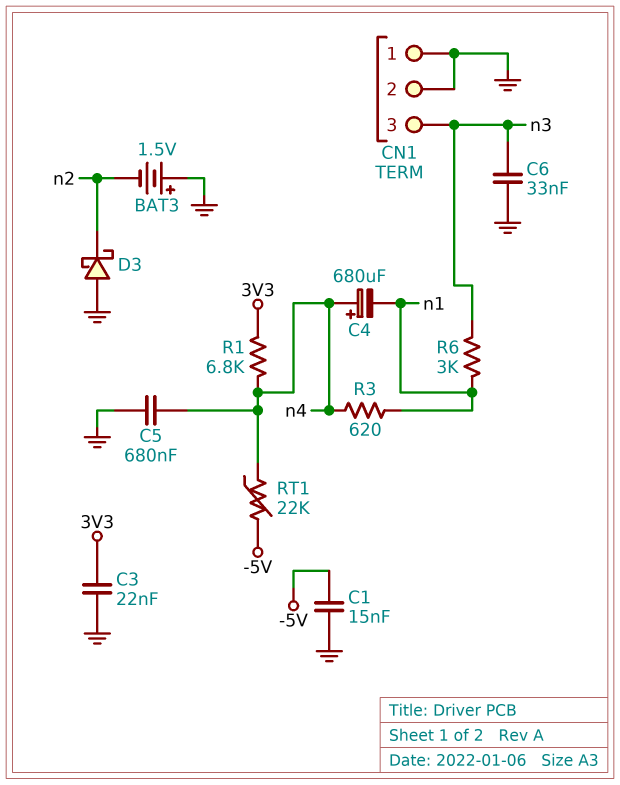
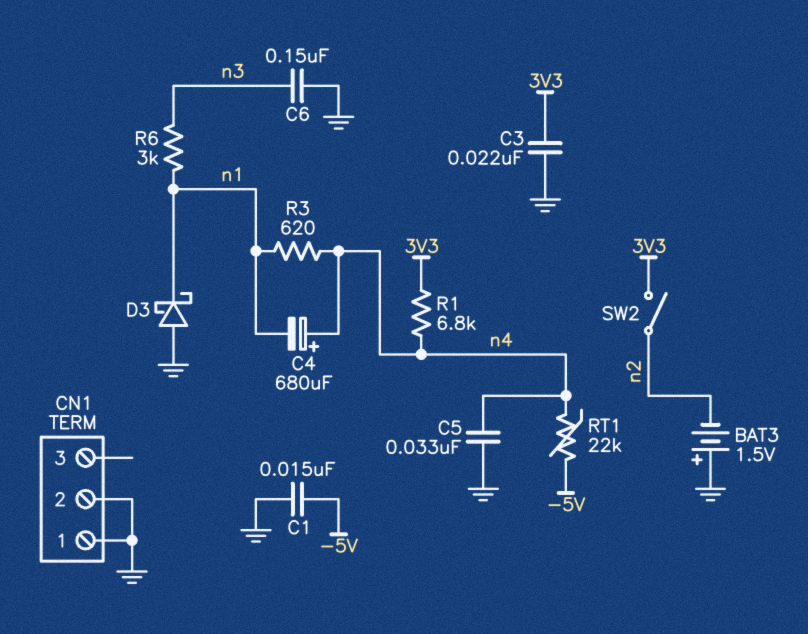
C5: 680nF (GND, n4) -> 33nF (GND, n4)
C6: 33nF (GND, n3) -> 150nF (GND, n3)
CN1 pin 3: n3 -> none
D3: schottky (A GND, K n2) -> schottky (A GND, K n1)
SW2: none -> switch (3V3, n2)

